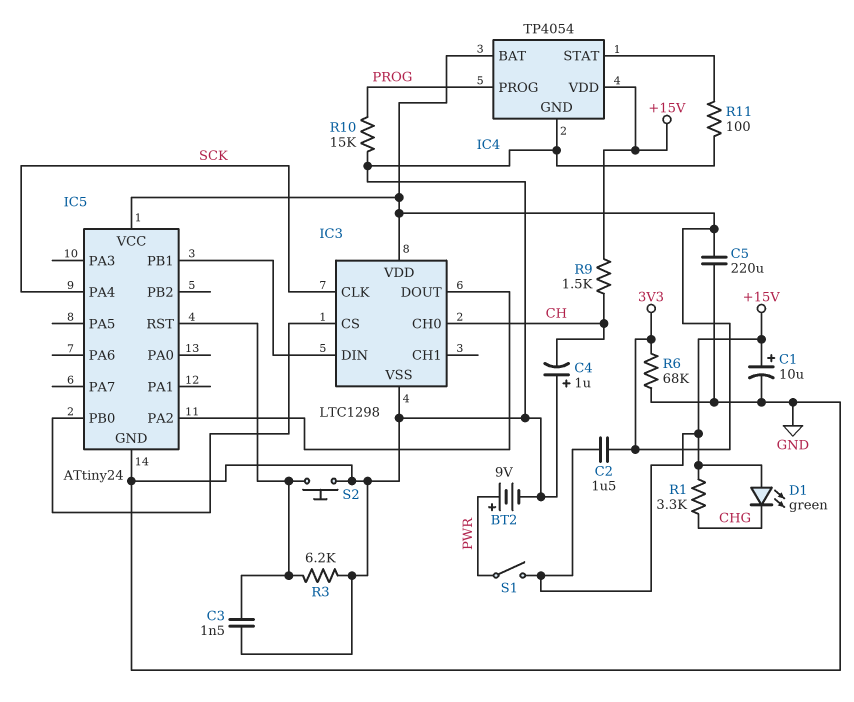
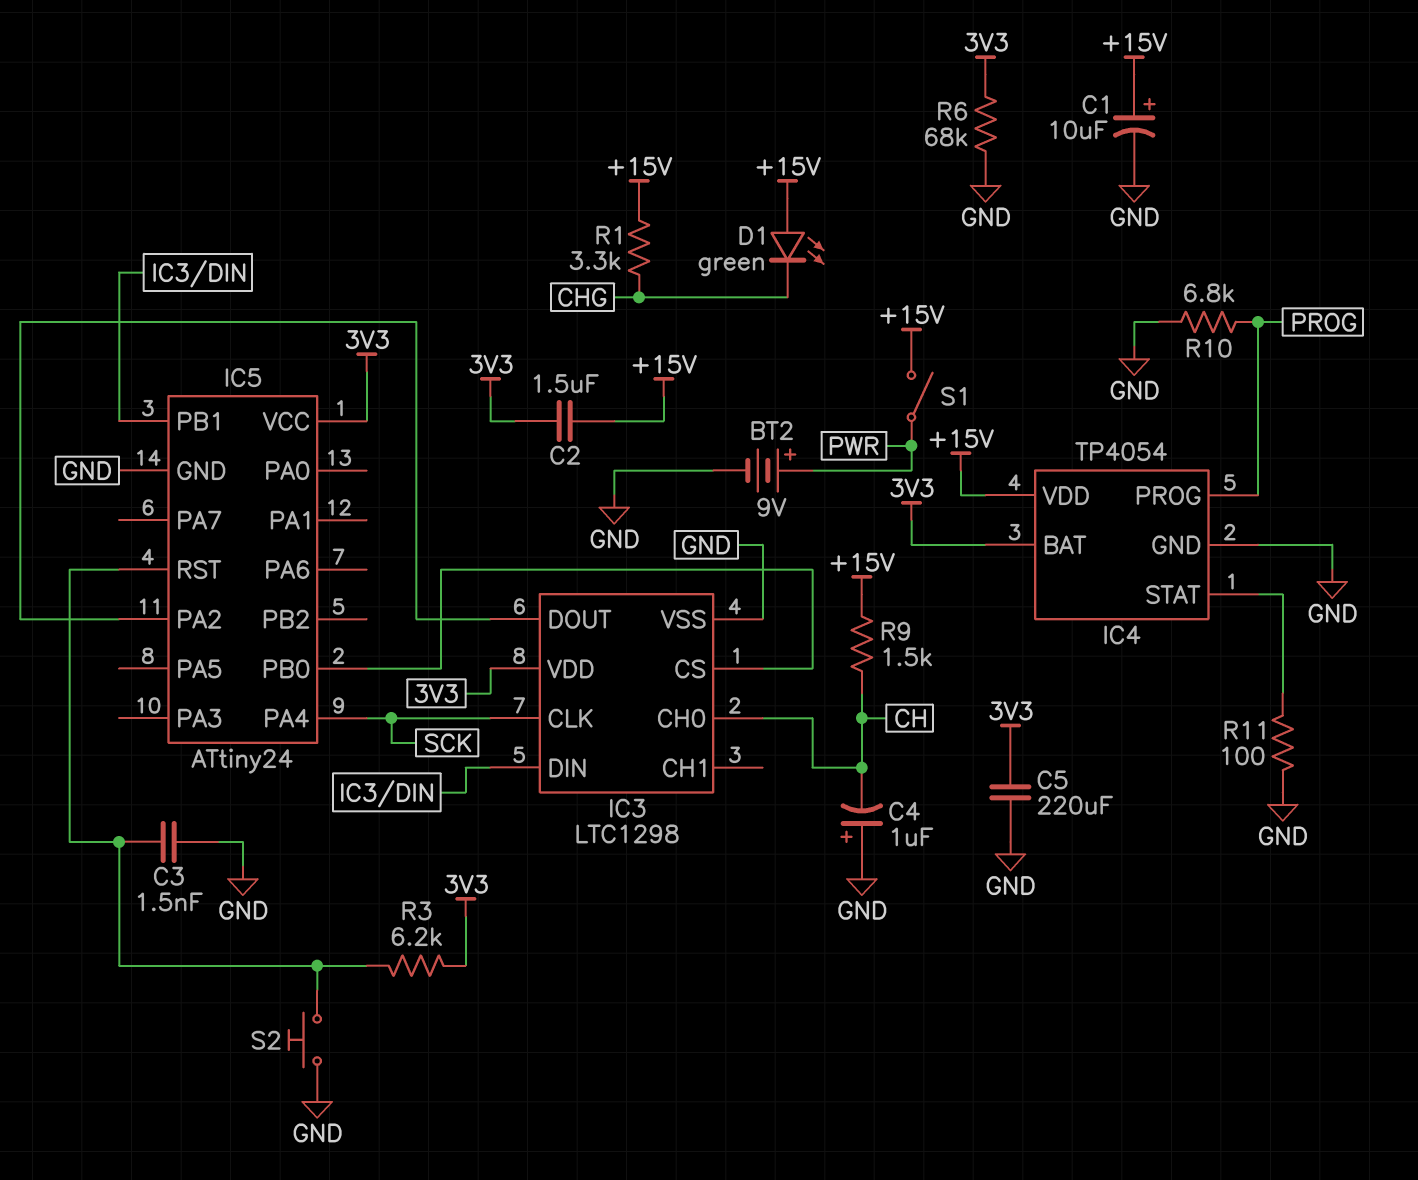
R3: 6.2k (GND, IC5/RST) -> 6.2k (3V3, IC5/RST)
R10: 15k (GND, PROG) -> 6.8k (GND, PROG)

